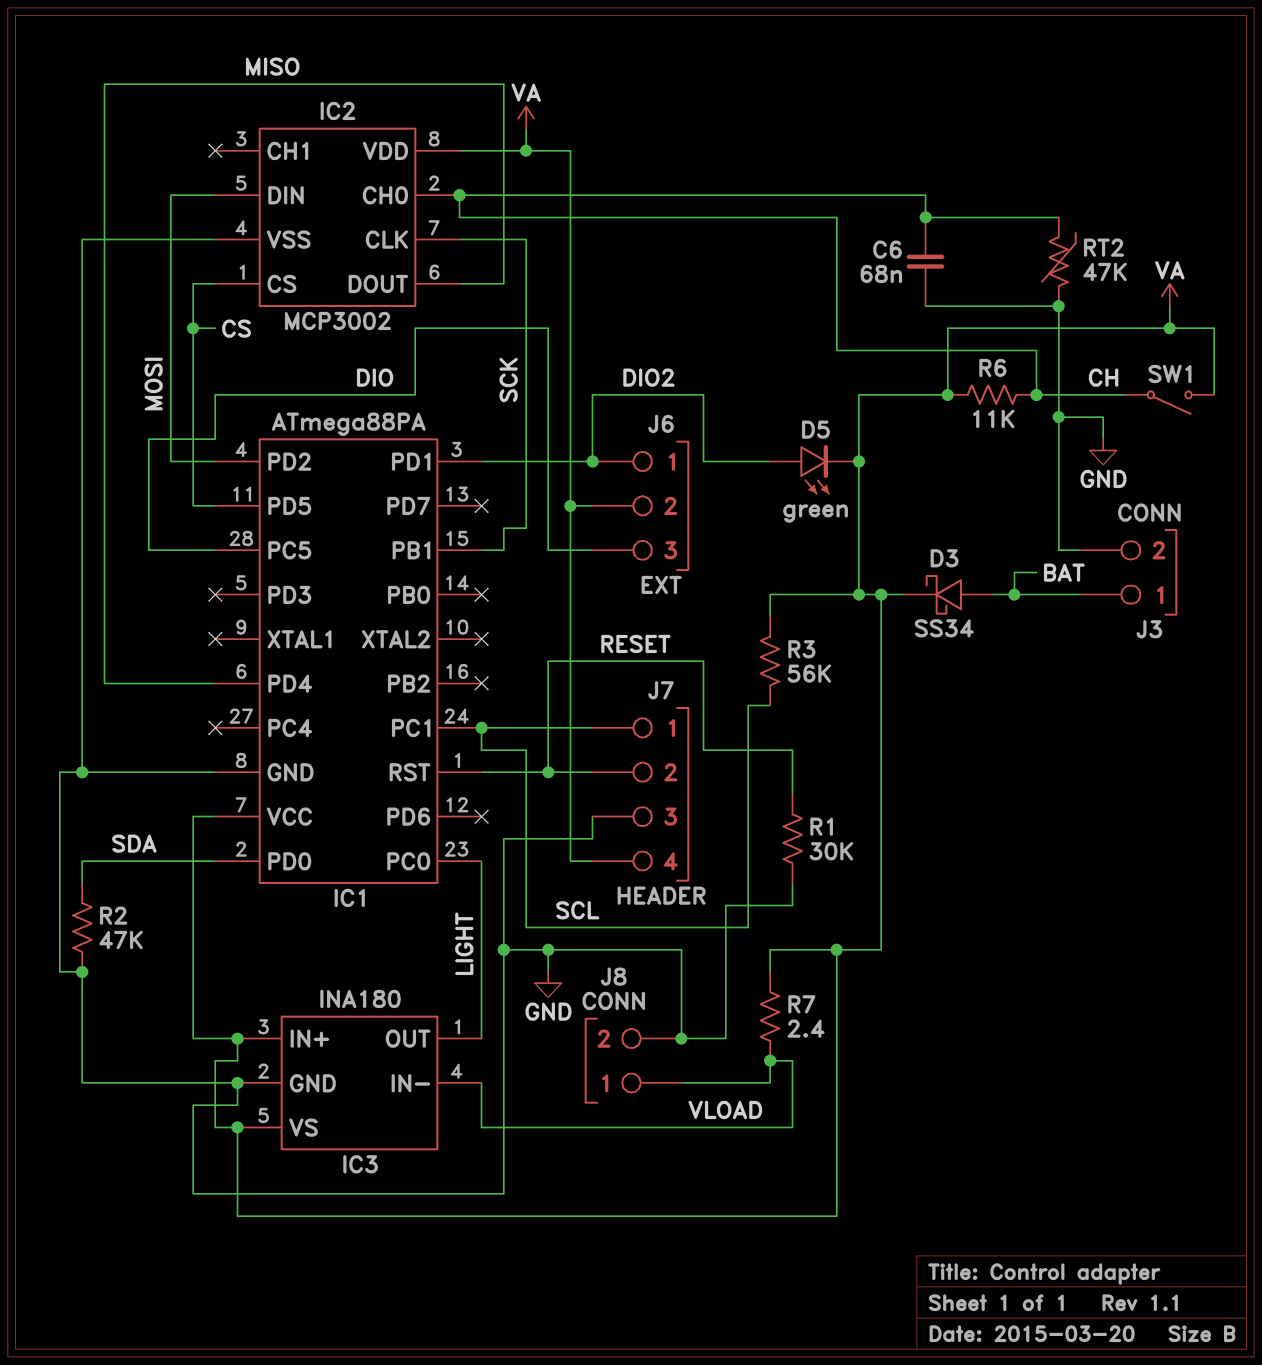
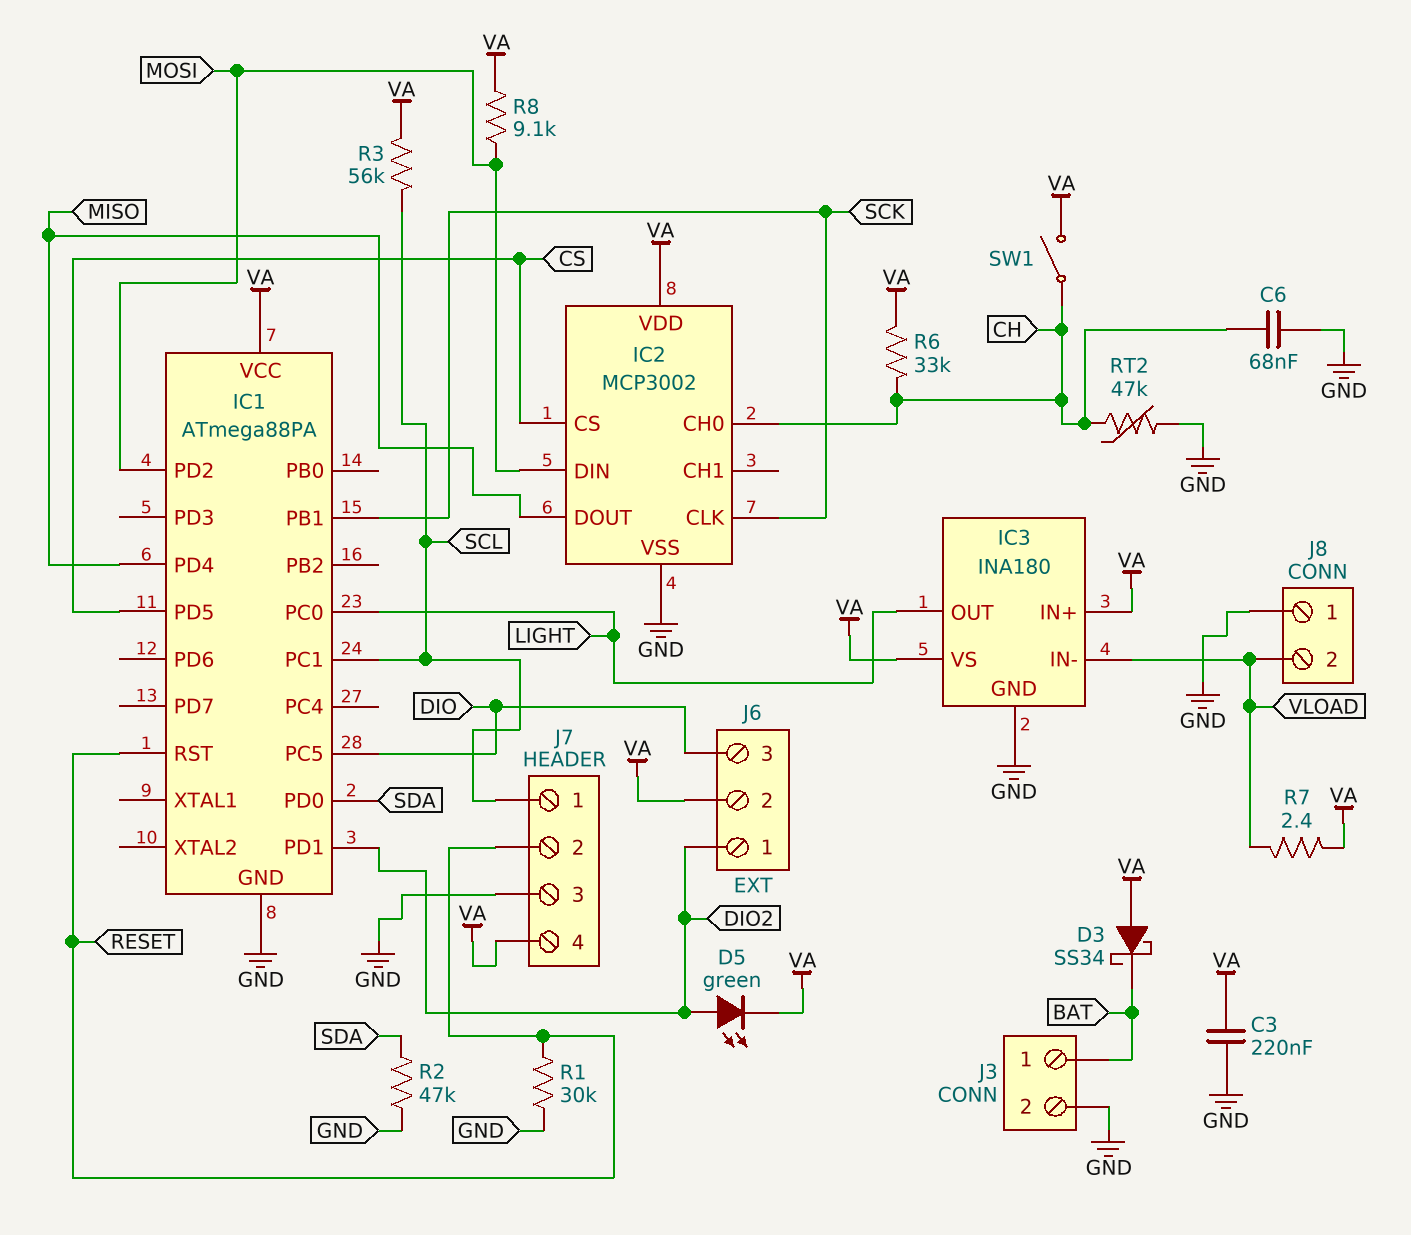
C3: none -> 220nF (GND, VA)
D3: schottky SS34 (A BAT, K VA) -> schottky SS34 (A VA, K BAT)
J8 pin 1: VLOAD -> GND
J8 pin 2: GND -> VLOAD
R6: 11k (CH, VA) -> 33k (CH, VA)
R8: none -> 9.1k (MOSI, VA)

